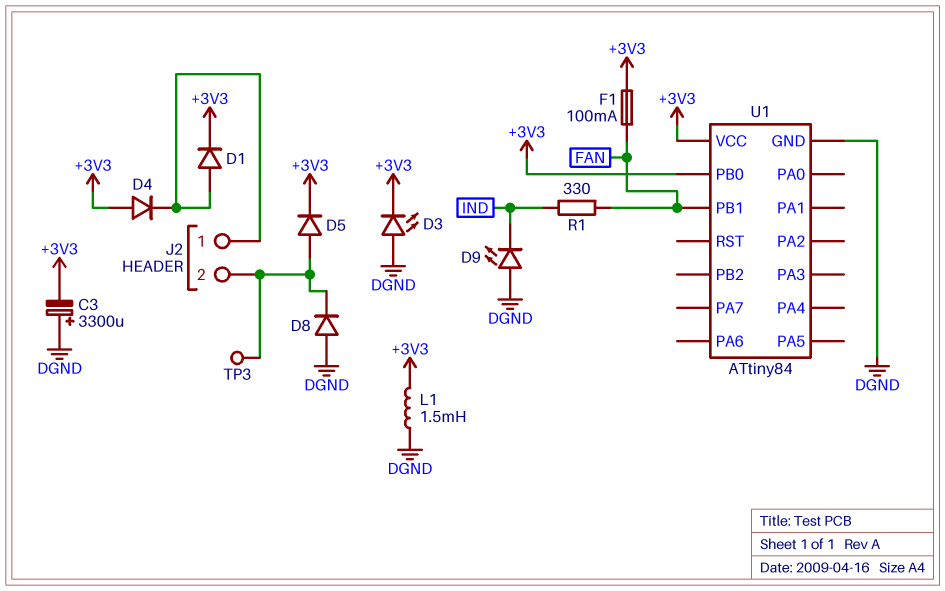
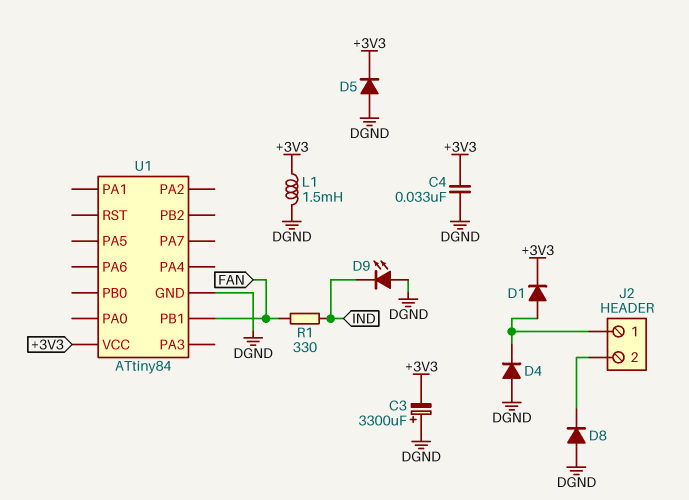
C4: none -> 33nF (+3V3, DGND)
D3: LED (A DGND, K +3V3) -> none
D4: diode (A +3V3, K J2/1) -> diode (A DGND, K J2/1)
D5: diode (A J2/2, K +3V3) -> diode (A DGND, K +3V3)
F1: 100mA (+3V3, FAN) -> none
TP3: test point (J2/2) -> none
U1 pin PB0: +3V3 -> none

